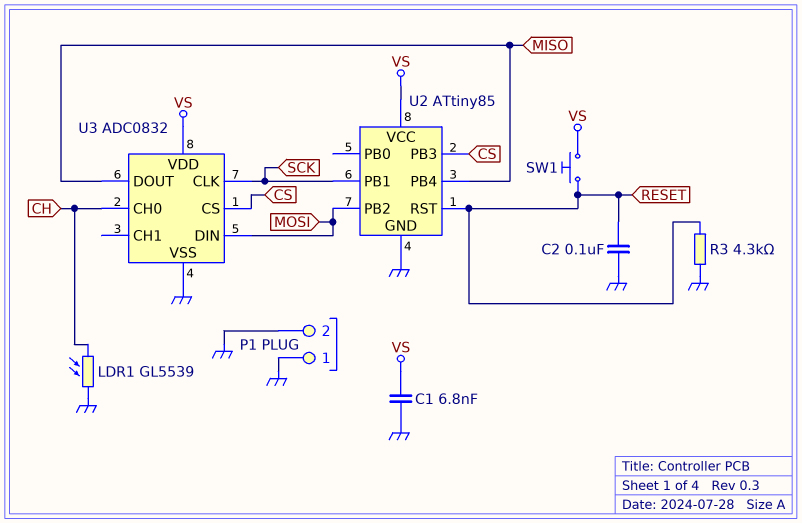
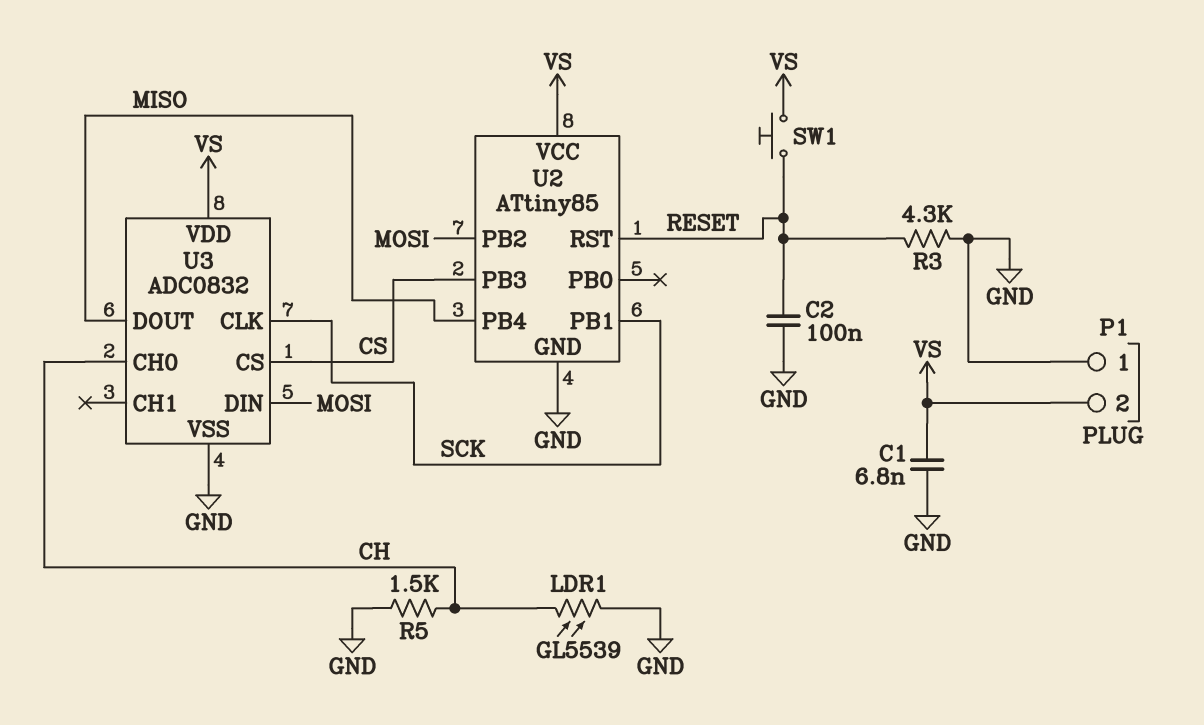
P1 pin 2: GND -> VS
R5: none -> 1.5k (CH, GND)

